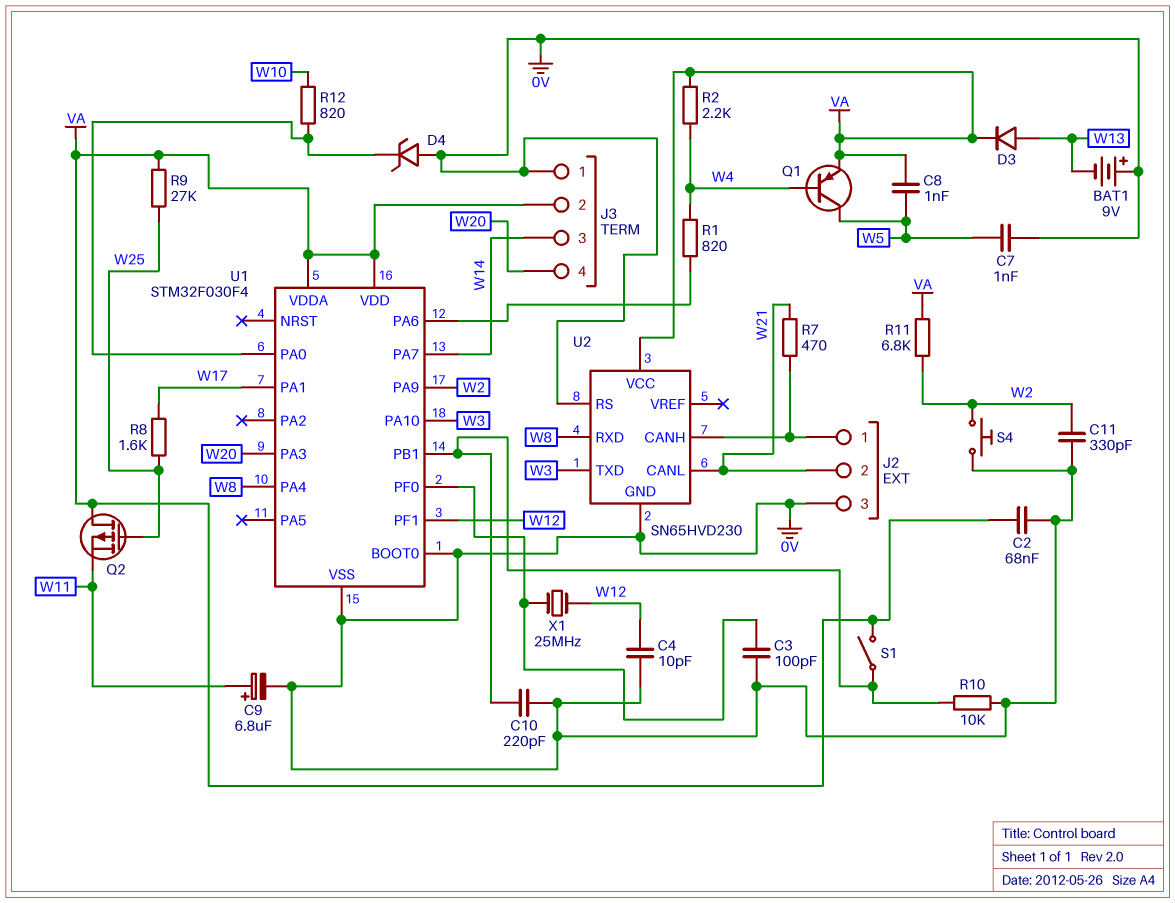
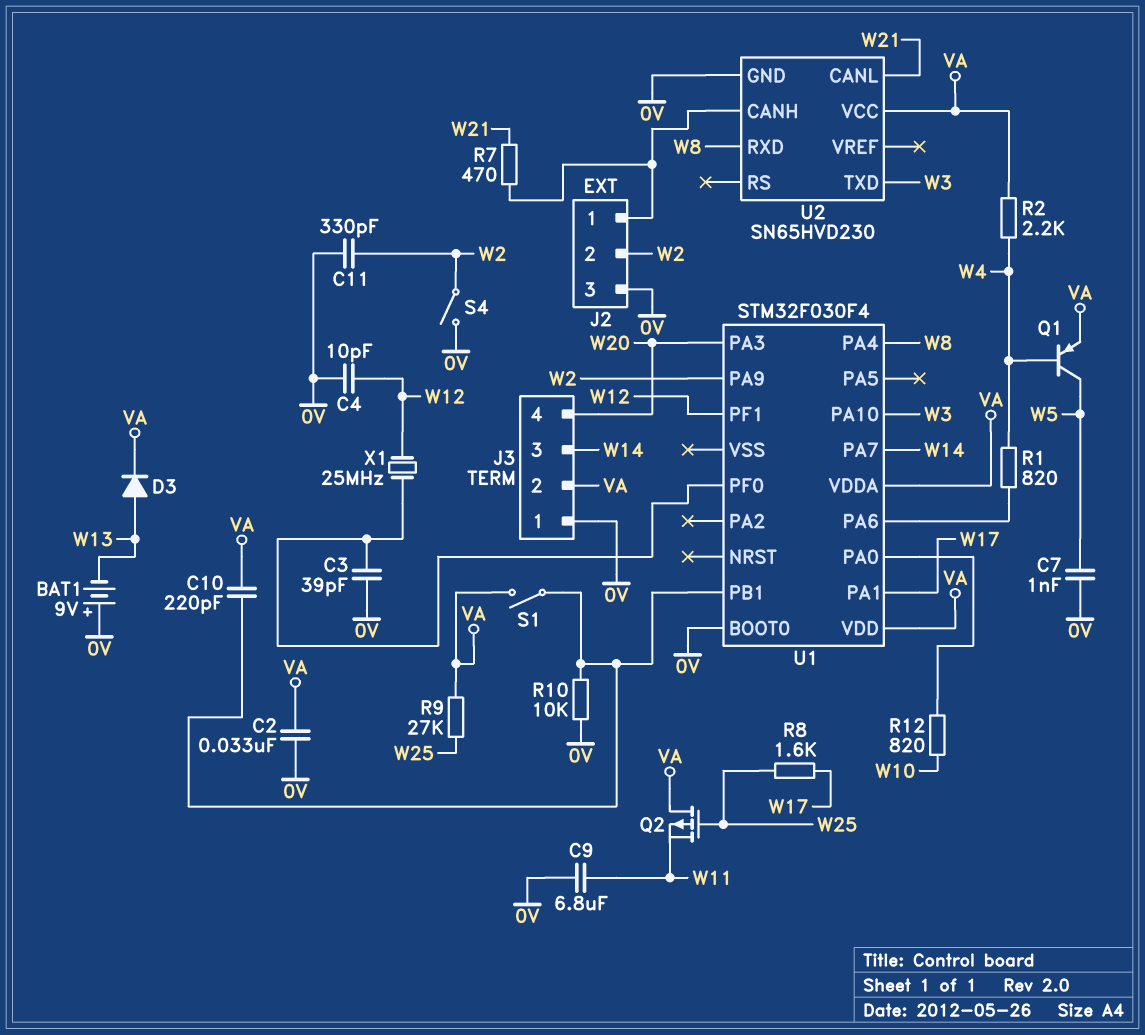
C2: 68nF (0V, VA) -> 33nF (0V, VA)
C3: 100pF (0V, U1/PF0) -> 39pF (0V, U1/PF0)
C8: 1nF (VA, W5) -> none
C9: 6.8uF (plus W11, minus 0V) -> 6.8uF (0V, W11)
C10: 220pF (0V, U1/PB1) -> 220pF (U1/PB1, VA)
D4: zener (A 0V, K U1/PA0) -> none
J2 pin 2: W21 -> W2
R11: 6.8k (VA, W2) -> none
S4: button (0V, W2) -> switch (0V, W2)
U1 pin VSS: 0V -> none
U2 pin RS: 0V -> none

